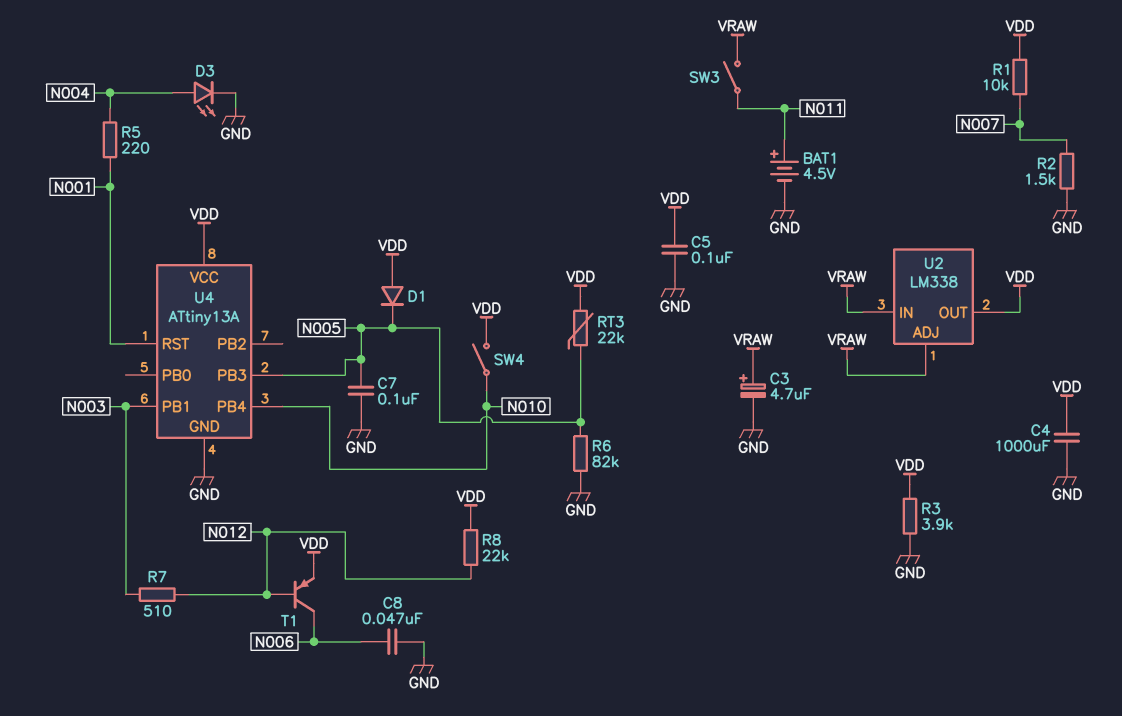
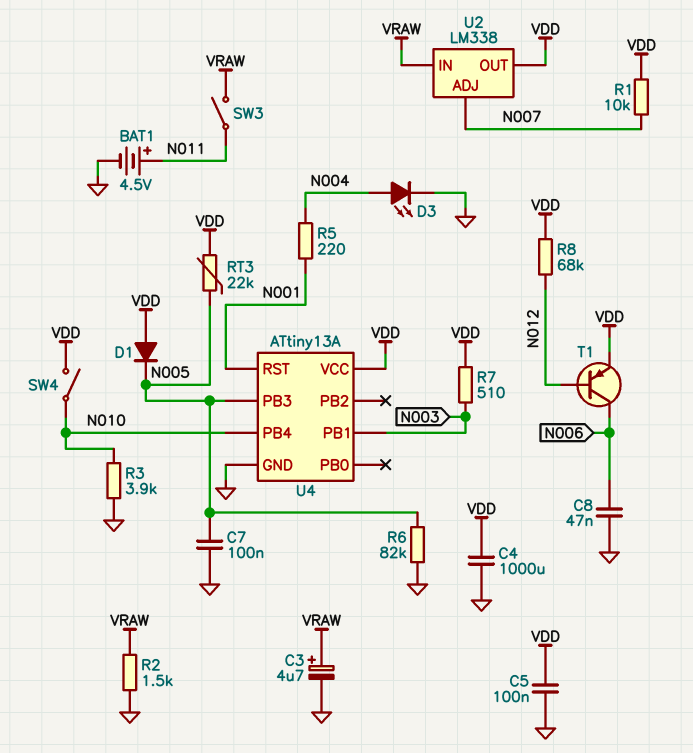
R2: 1.5k (GND, N007) -> 1.5k (GND, VRAW)
R3: 3.9k (GND, VDD) -> 3.9k (GND, N010)
R7: 510 (N003, N012) -> 510 (N003, VDD)
R8: 22k (N012, VDD) -> 68k (N012, VDD)
U2 pin ADJ: VRAW -> N007

